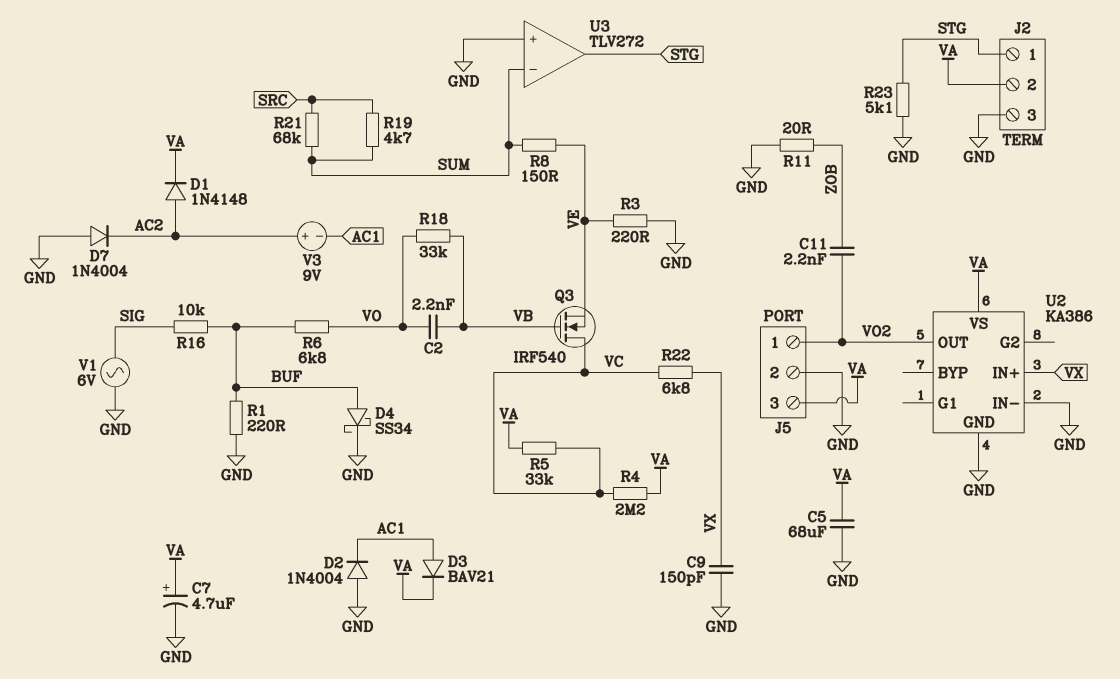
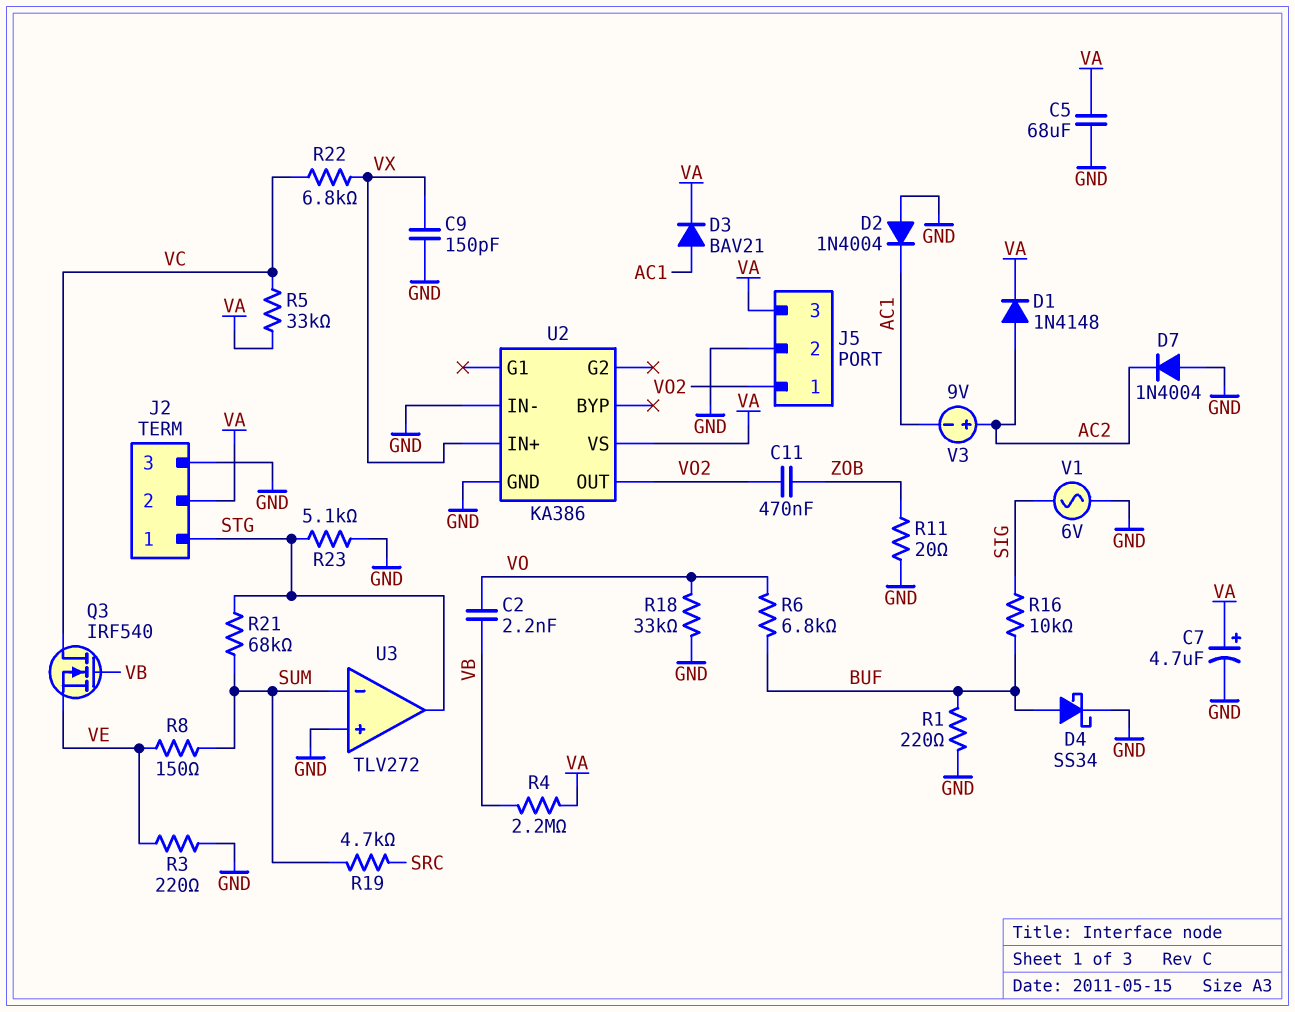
C11: 2.2nF (VO2, ZOB) -> 470nF (VO2, ZOB)
R4: 2.2M (VA, VC) -> 2.2M (VA, VB)
R18: 33k (VB, VO) -> 33k (GND, VO)
R21: 68k (SRC, SUM) -> 68k (STG, SUM)

